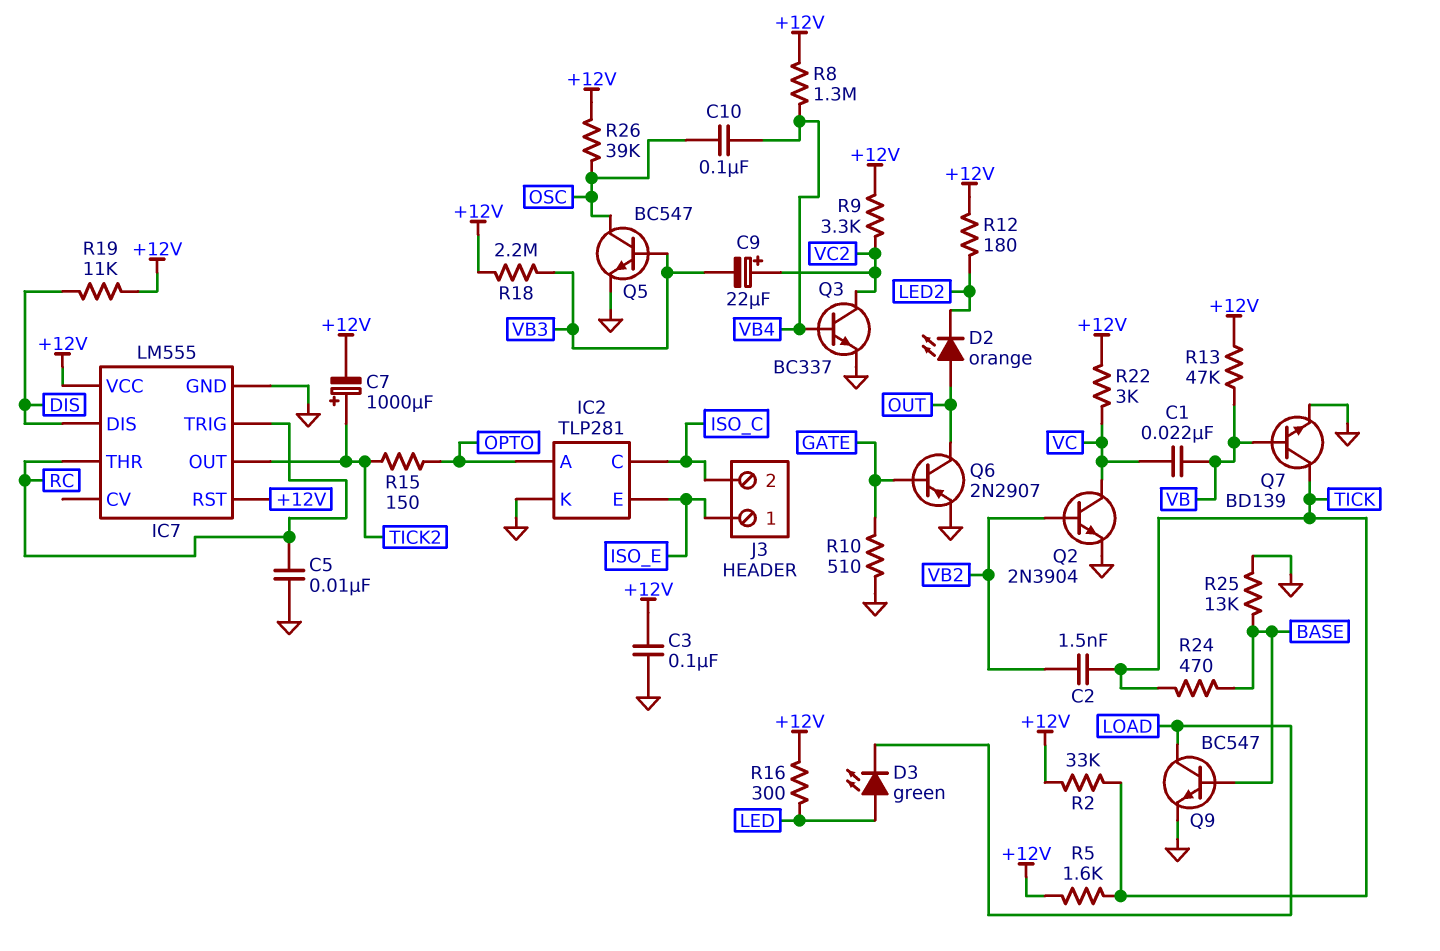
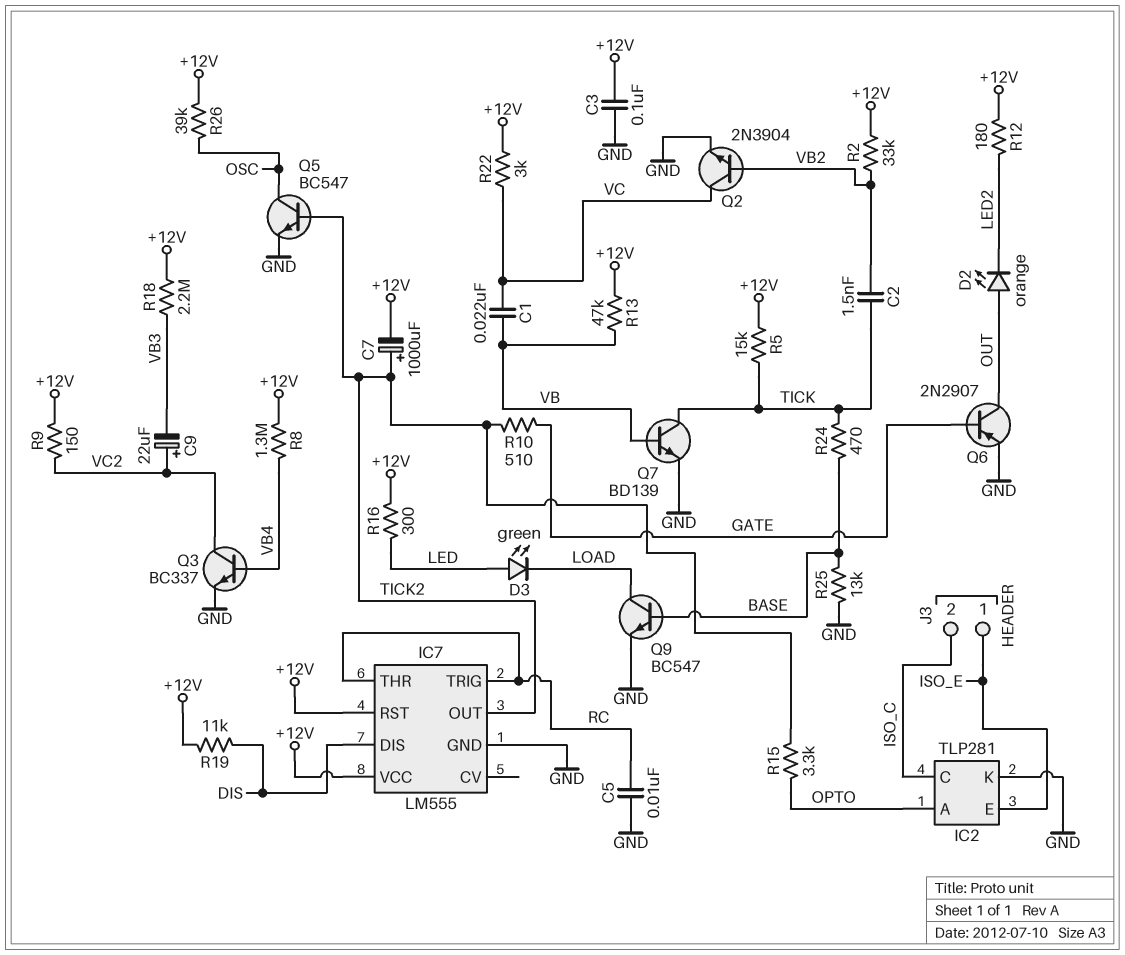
C10: 100nF (OSC, VB4) -> none
Q5: NPN BC547 (B VB3, C OSC, E GND) -> NPN BC547 (B TICK2, C OSC, E GND)
R2: 33k (+12V, TICK) -> 33k (+12V, VB2)
R5: 1.6k (+12V, TICK) -> 15k (+12V, TICK)
R9: 3.3k (+12V, VC2) -> 150 (+12V, VC2)
R10: 510 (GATE, GND) -> 510 (GATE, TICK2)
R15: 150 (OPTO, TICK2) -> 3.3k (OPTO, TICK2)

